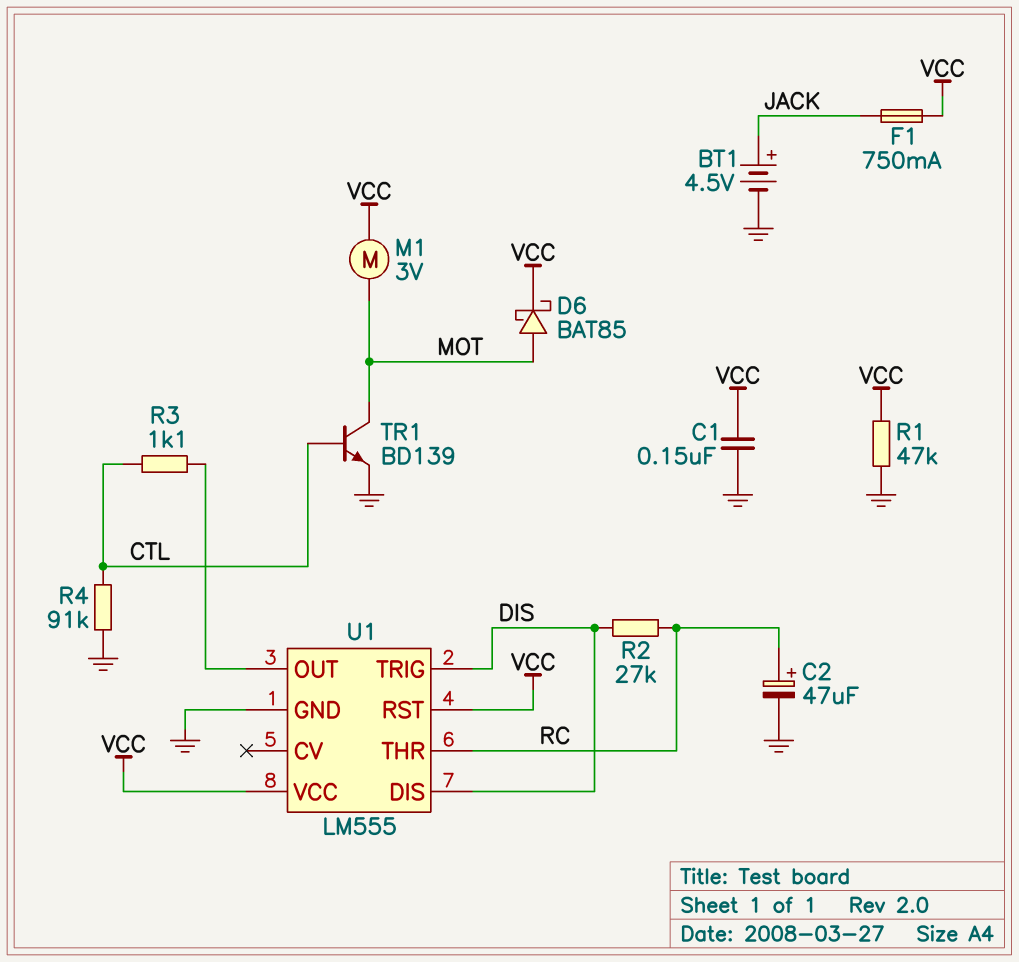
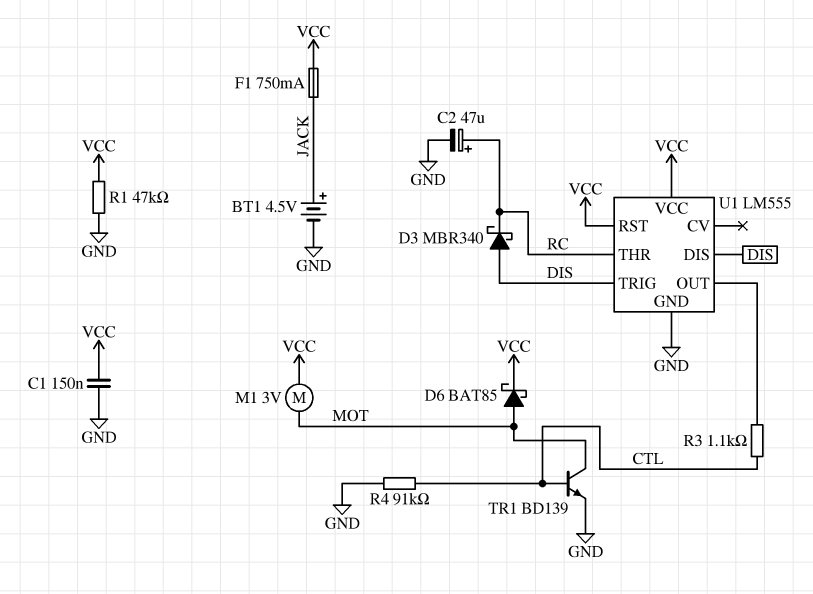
D3: none -> schottky MBR340 (A DIS, K RC)
R2: 27k (DIS, RC) -> none

